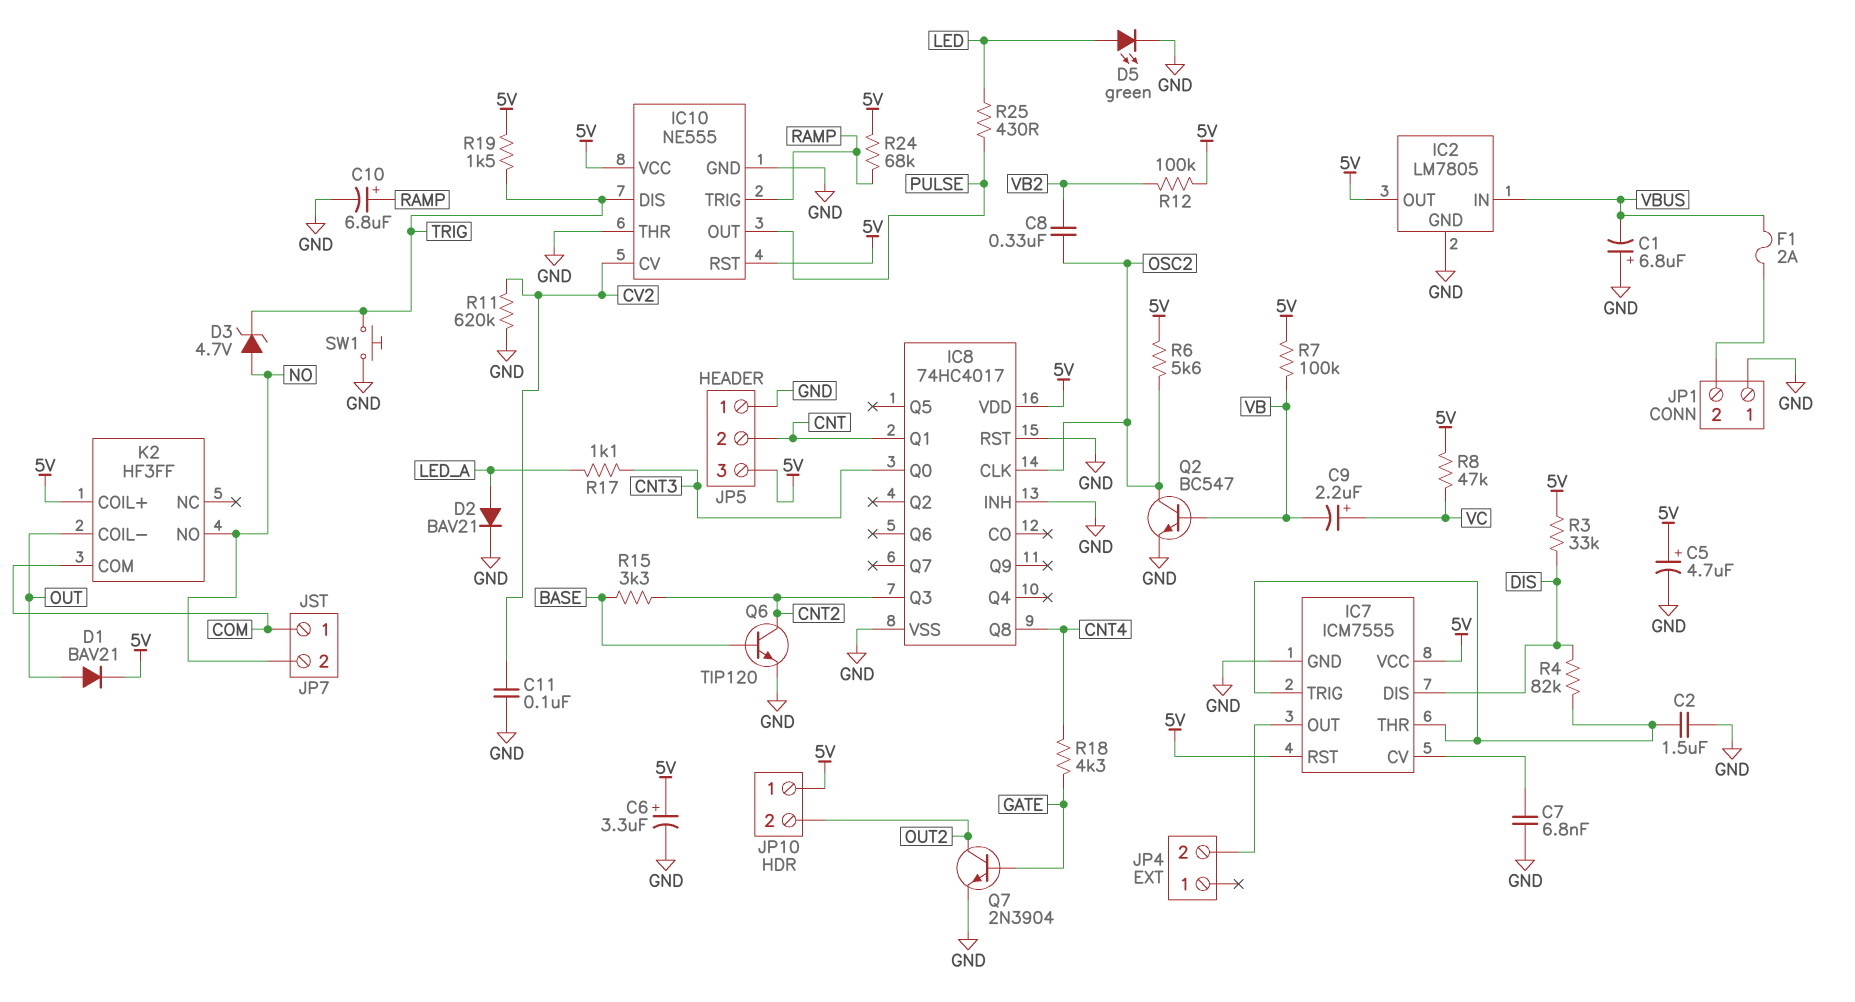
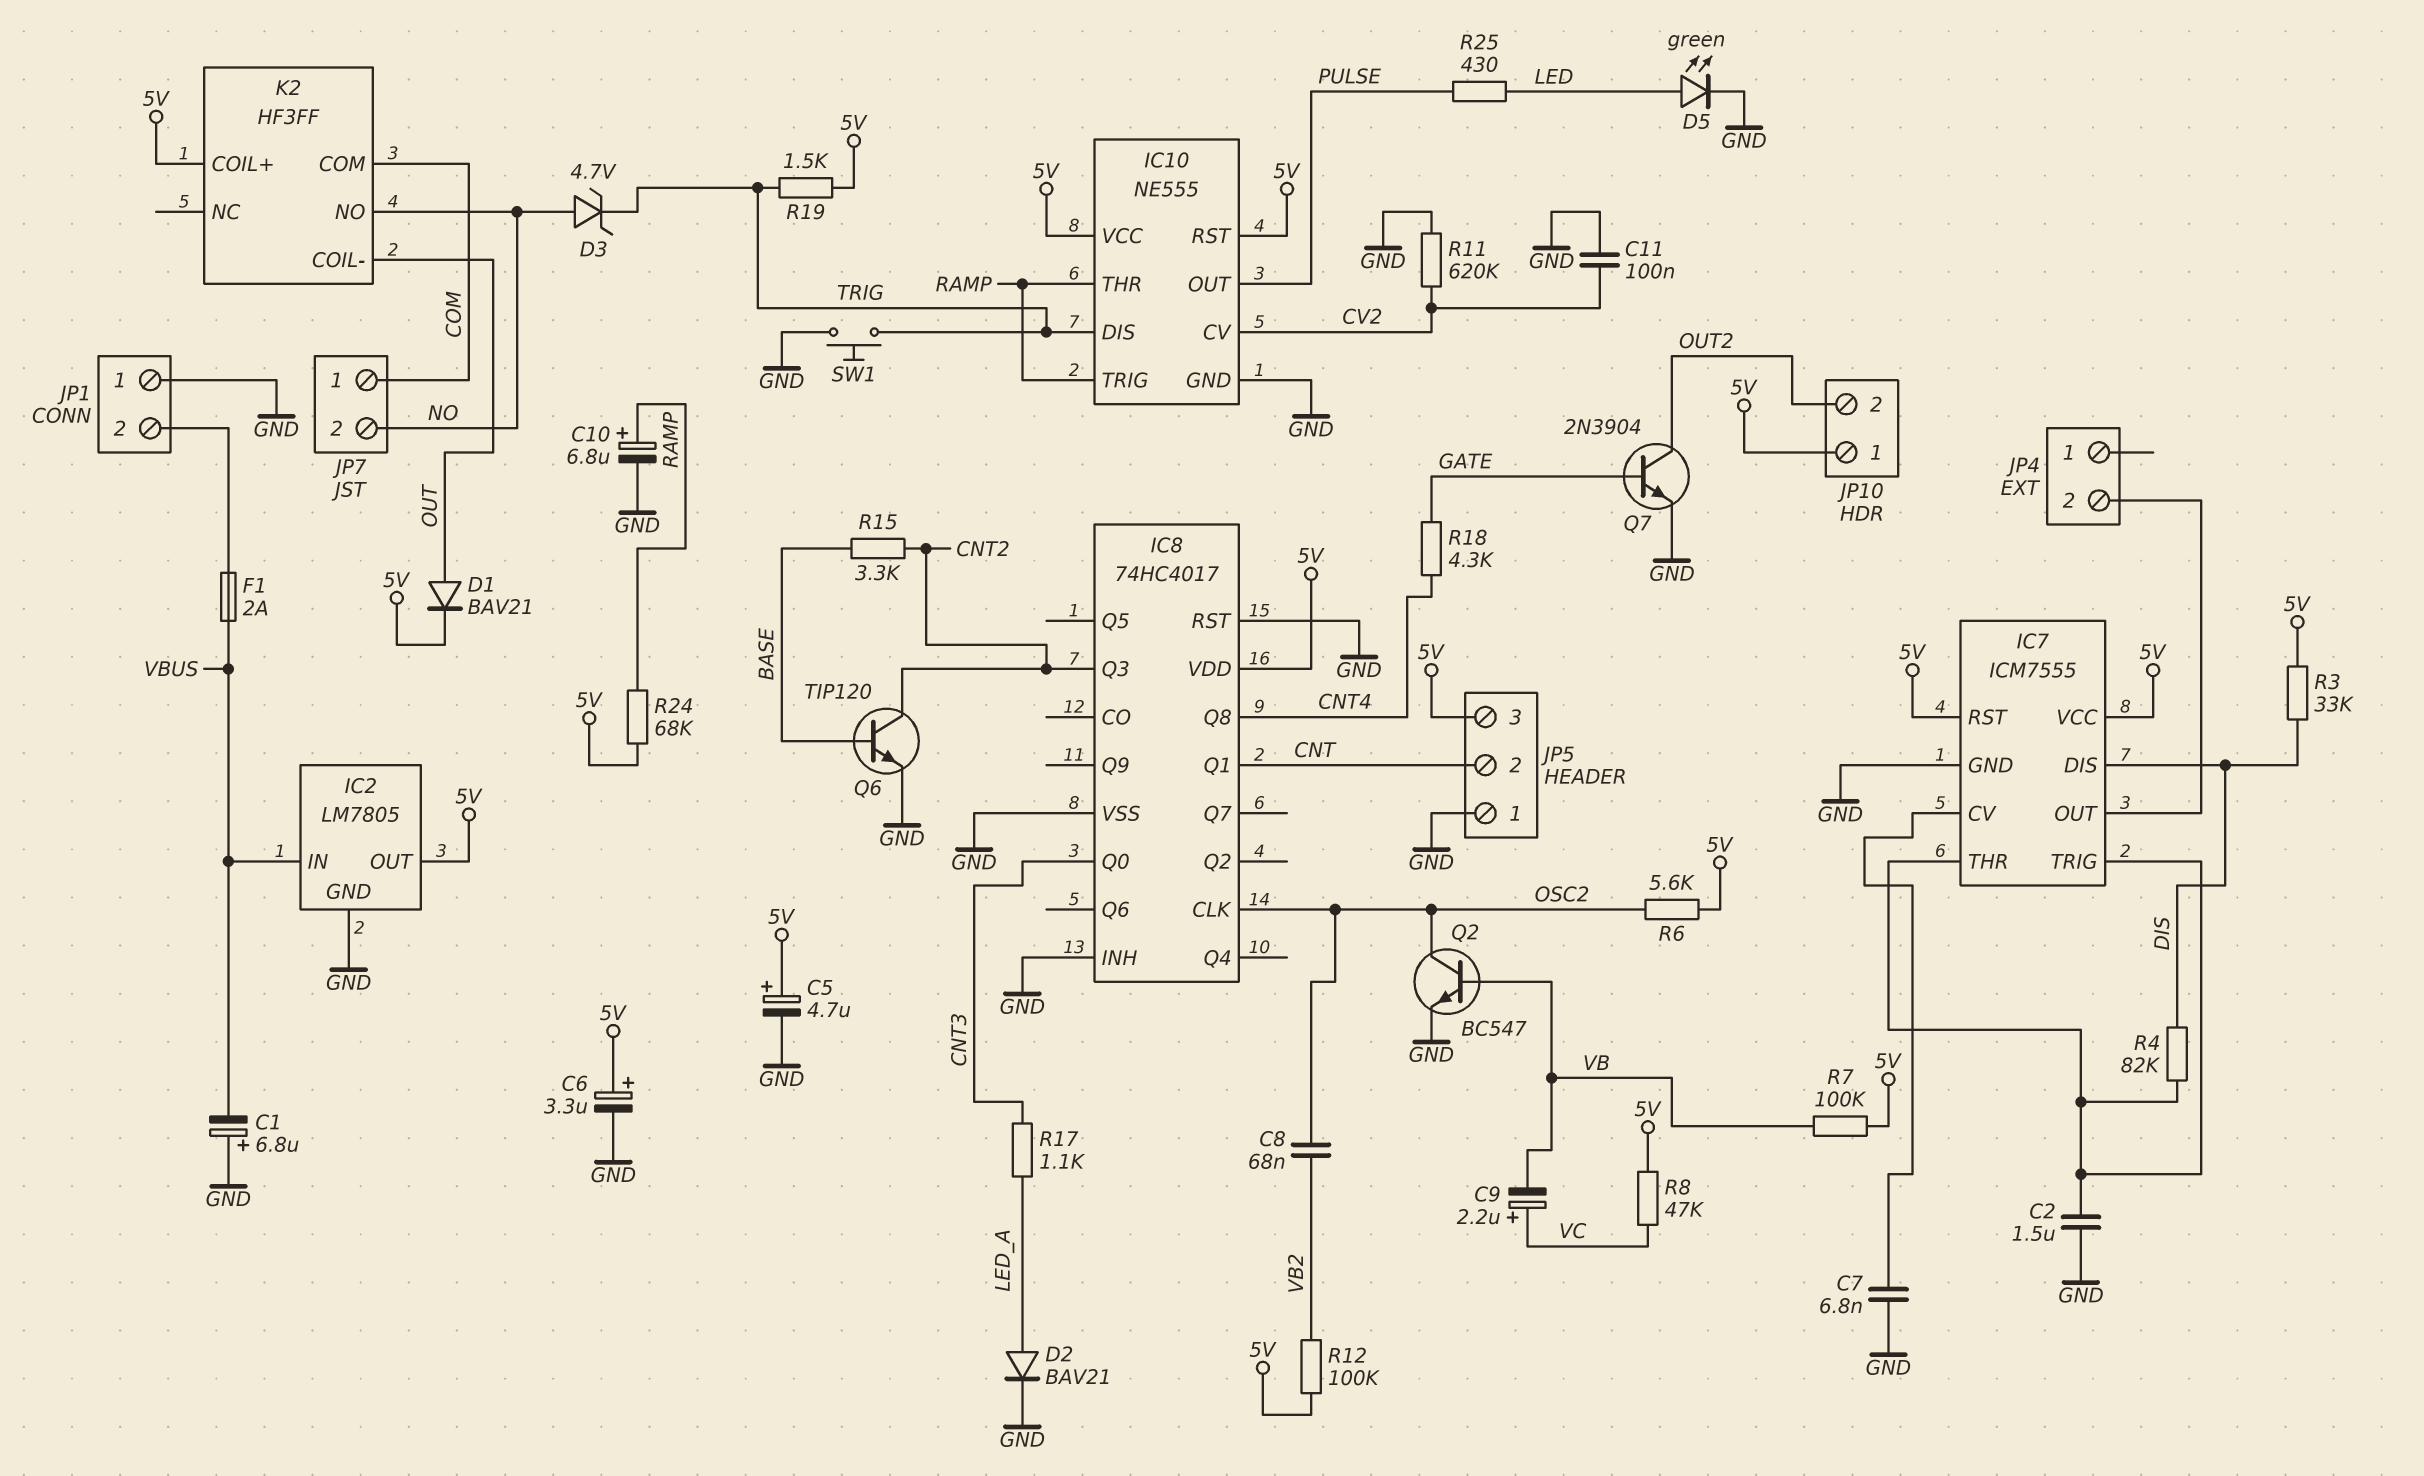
C8: 330nF (OSC2, VB2) -> 68nF (OSC2, VB2)
IC10 pin THR: GND -> RAMP

